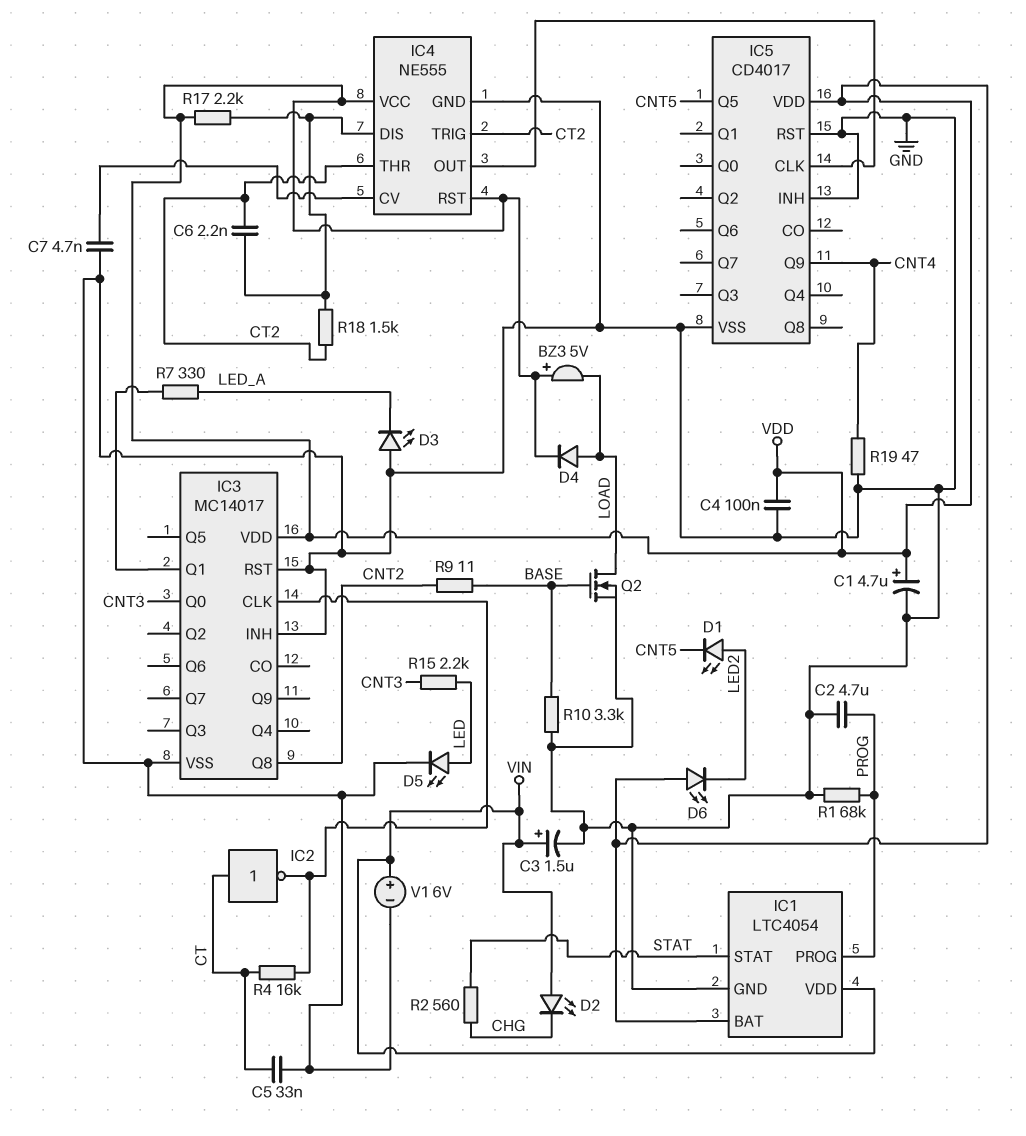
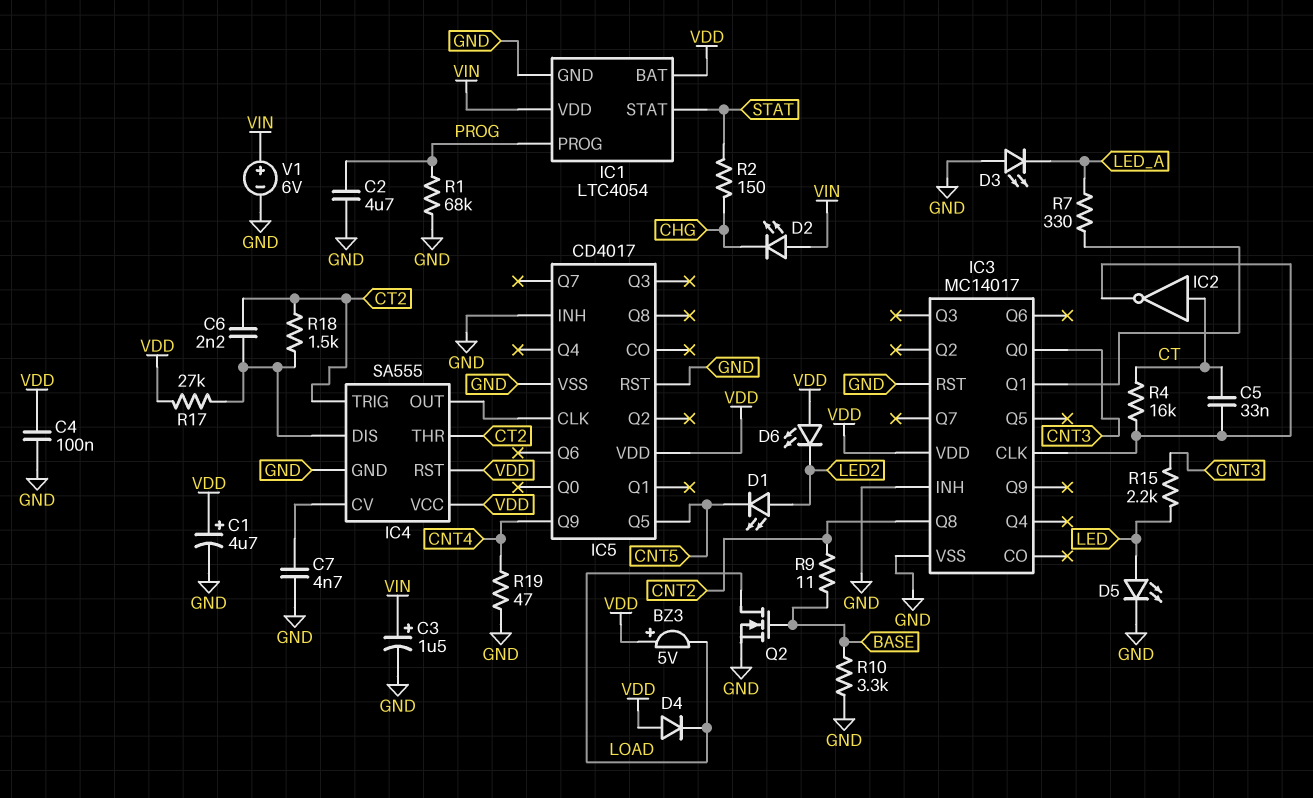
C5: 33nF (CT, GND) -> 33nF (CT, IC3/CLK)
D4: diode (A LOAD, K VDD) -> diode (A VDD, K LOAD)
IC4: NE555 -> SA555
R2: 560 (CHG, STAT) -> 150 (CHG, STAT)
R17: 2.2k (IC4/DIS, VDD) -> 27k (IC4/DIS, VDD)

